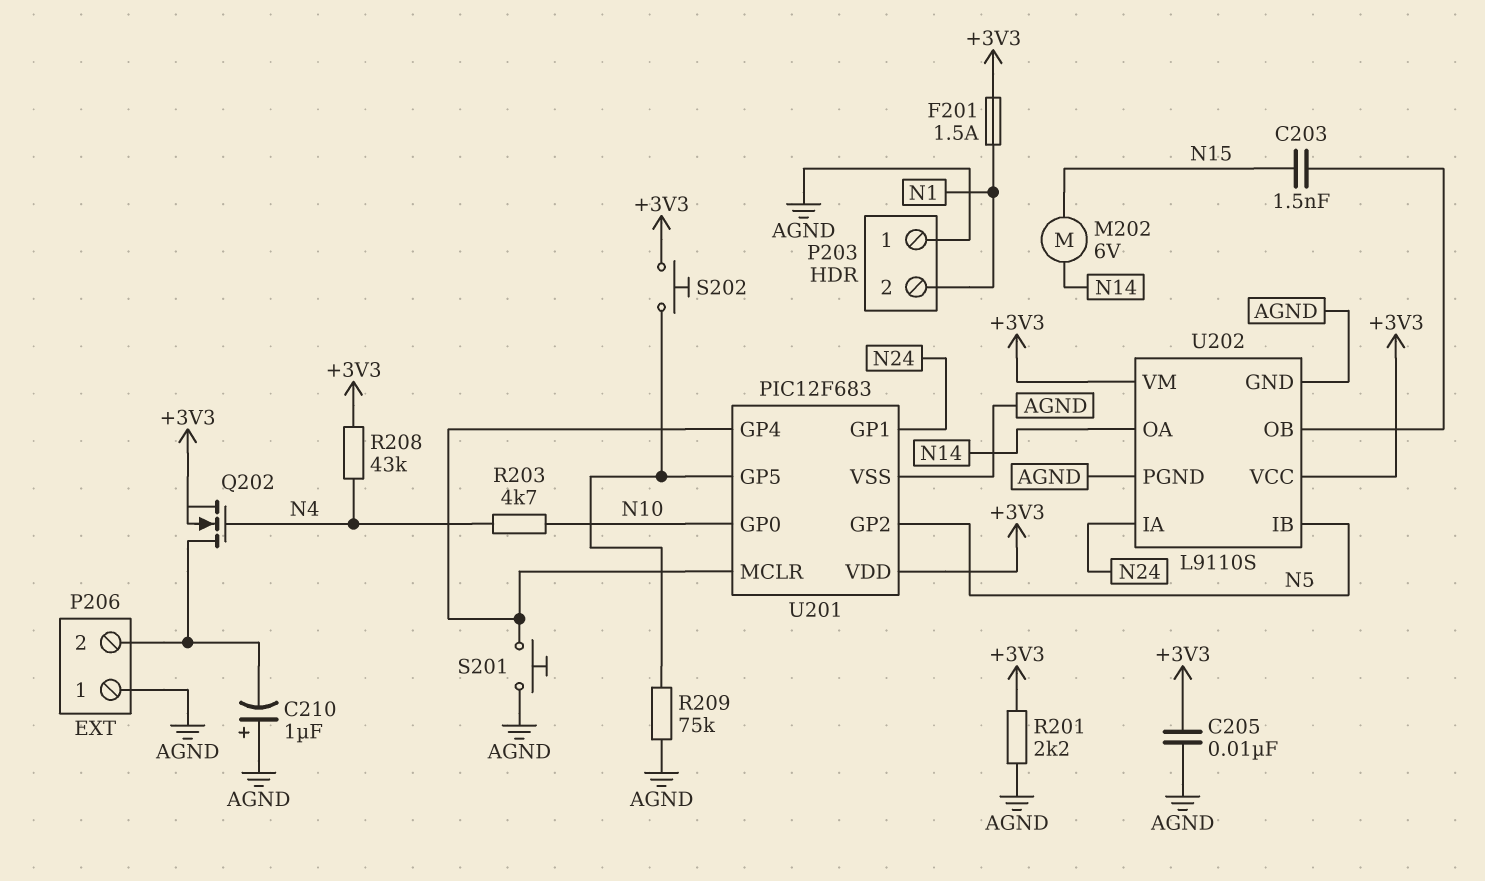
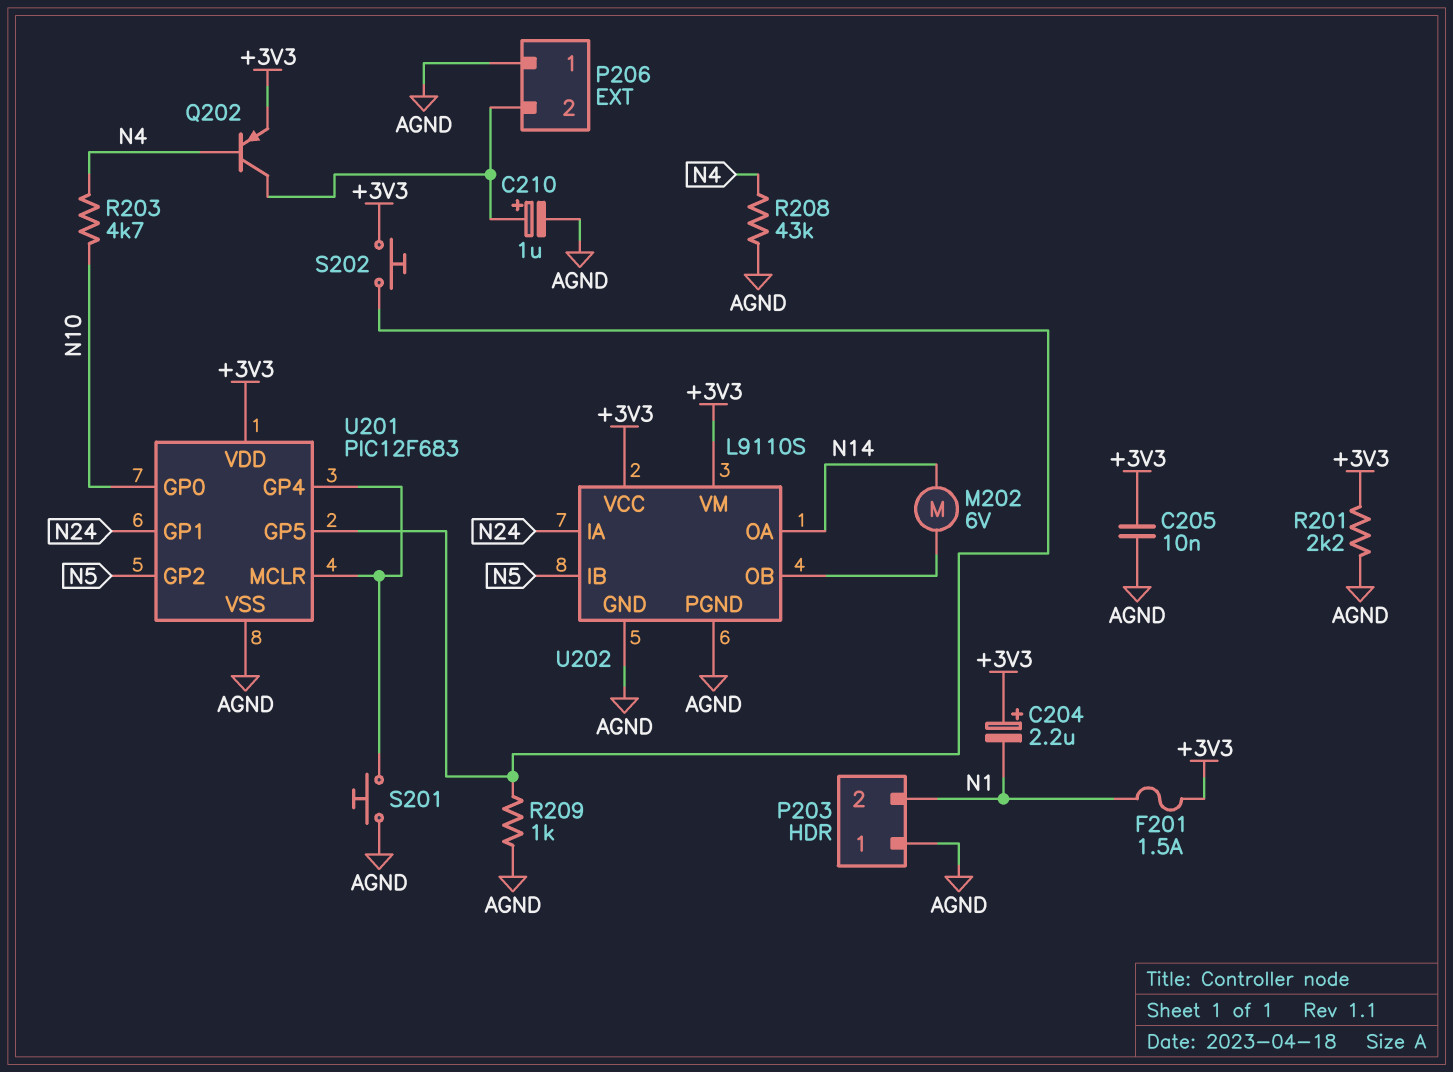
C203: 1.5nF (N15, U202/OB) -> none
C204: none -> 2.2uF (plus +3V3, minus N1)
C210: 1uF (plus AGND, minus P206/2) -> 1uF (plus P206/2, minus AGND)
M202: motor 6V (N14, N15) -> motor 6V (N14, U202/OB)
Q202: NMOS (G N4, D P206/2, S +3V3) -> PNP (B N4, C P206/2, E +3V3)
R208: 43k (+3V3, N4) -> 43k (AGND, N4)
R209: 75k (AGND, U201/GP5) -> 1k (AGND, U201/GP5)

